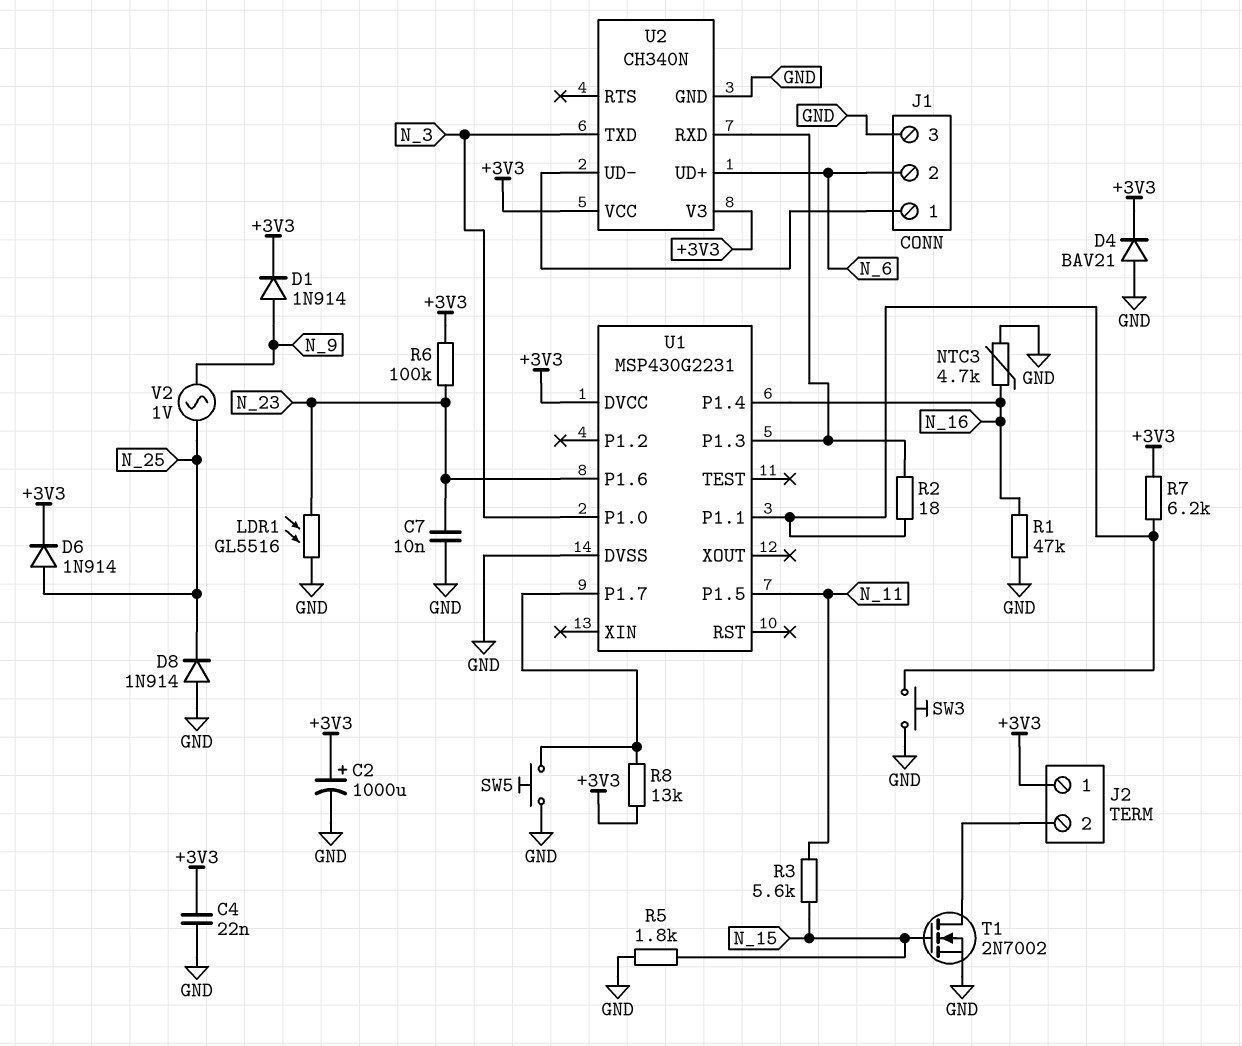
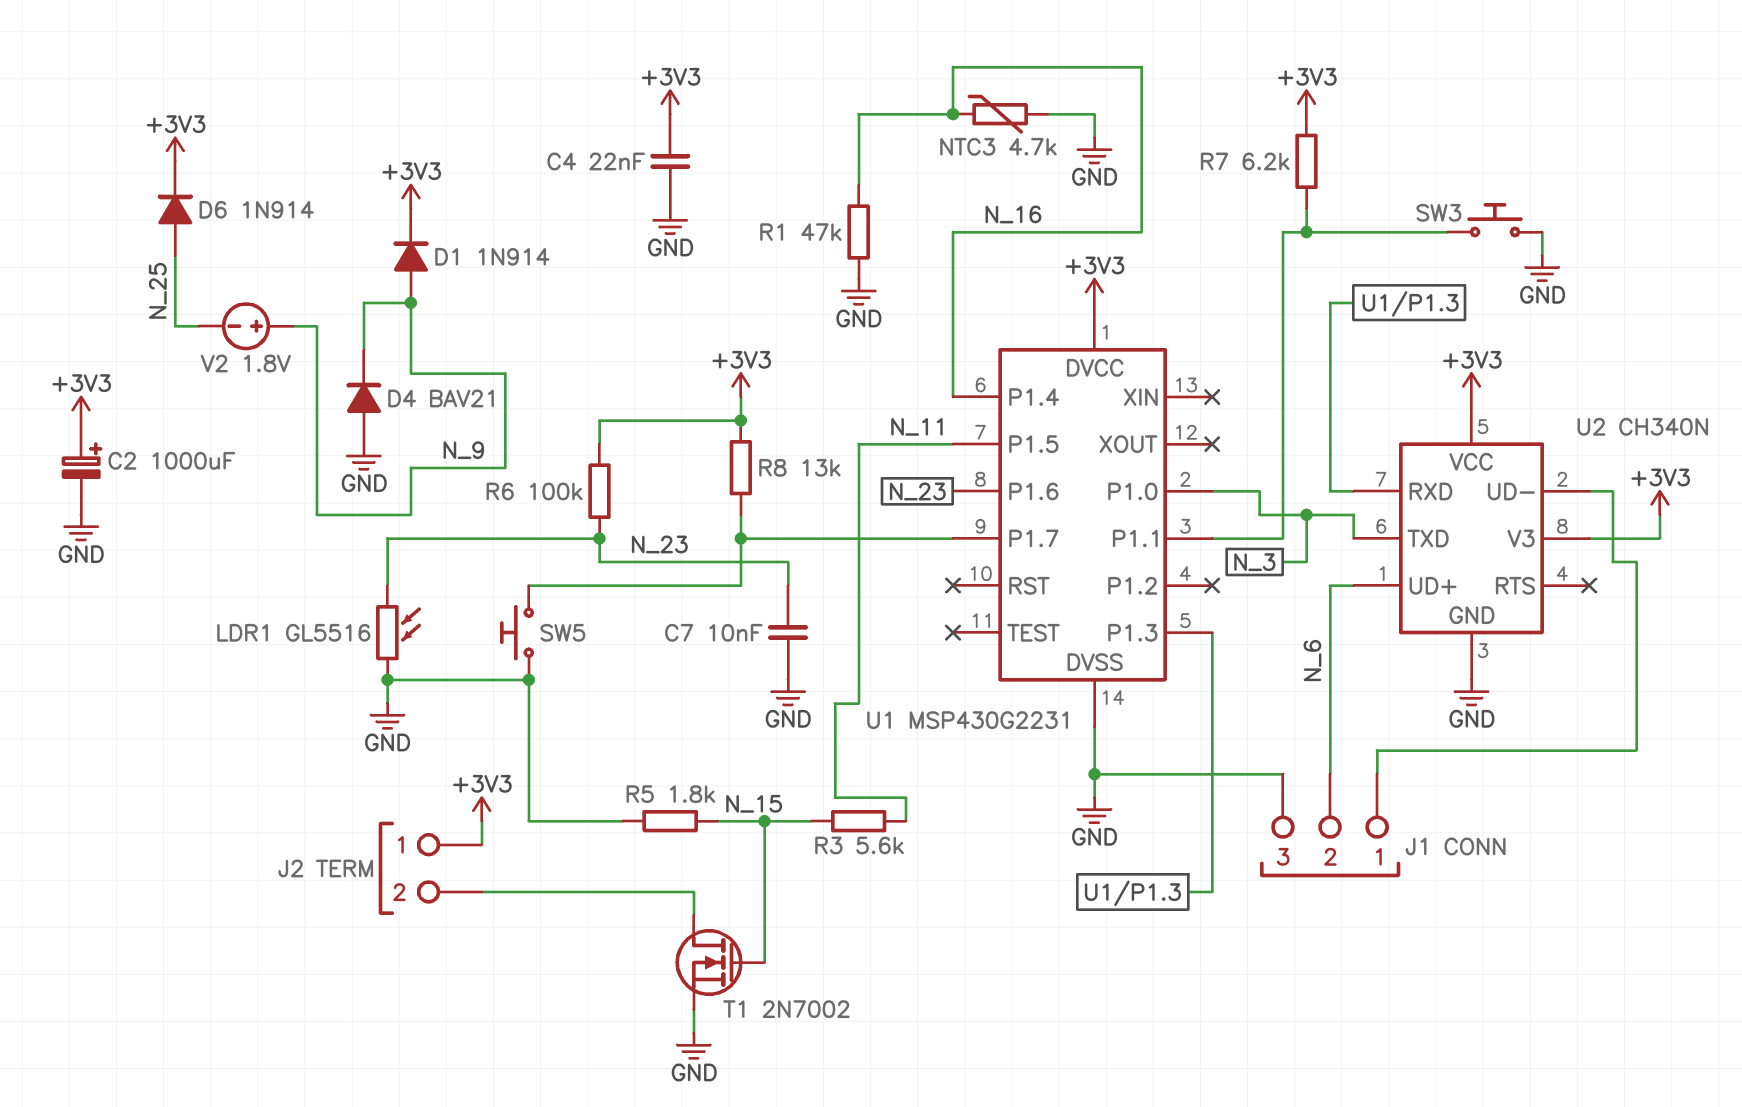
D4: diode BAV21 (A GND, K +3V3) -> diode BAV21 (A GND, K N_9)
D8: diode 1N914 (A GND, K N_25) -> none
R2: 18 (U1/P1.1, U1/P1.3) -> none
V2: AC 1V (N_9, N_25) -> 1.8V (plus N_9, minus N_25)

